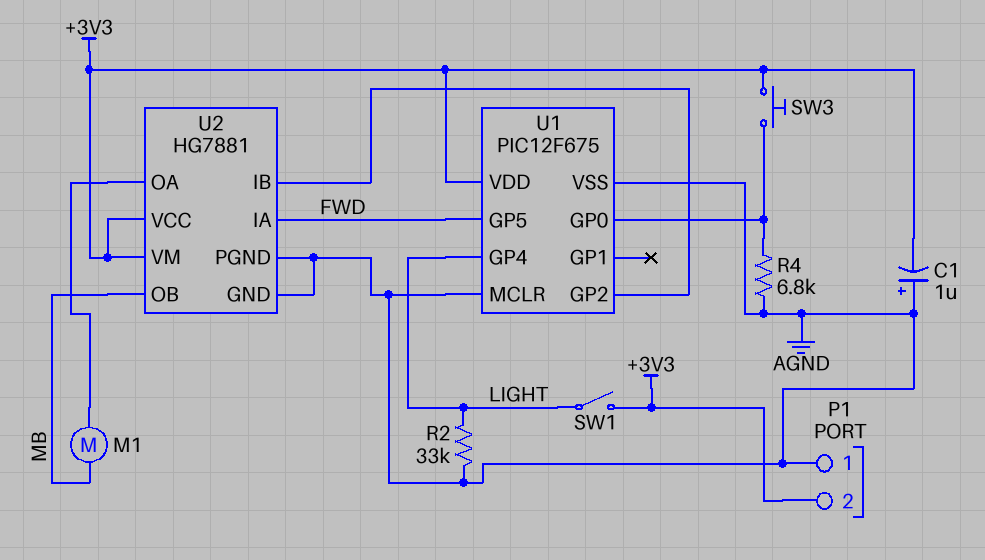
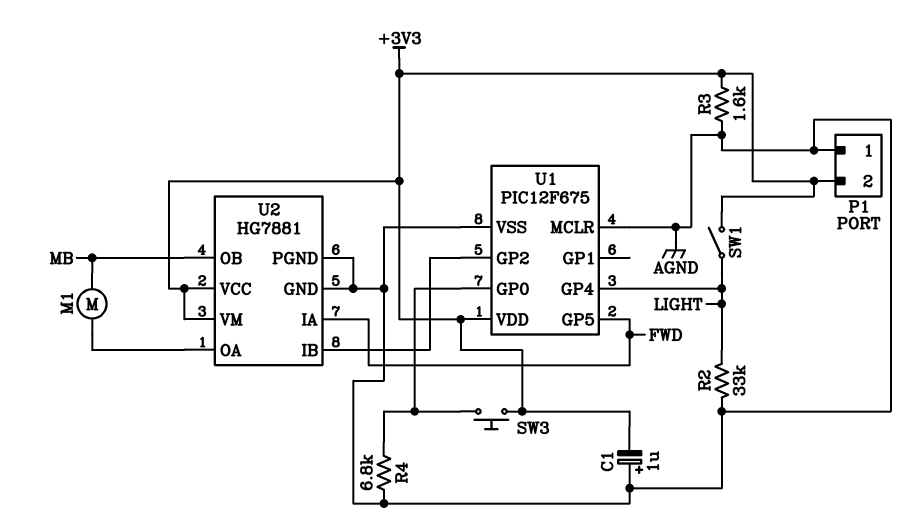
R3: none -> 1.6k (+3V3, AGND)

